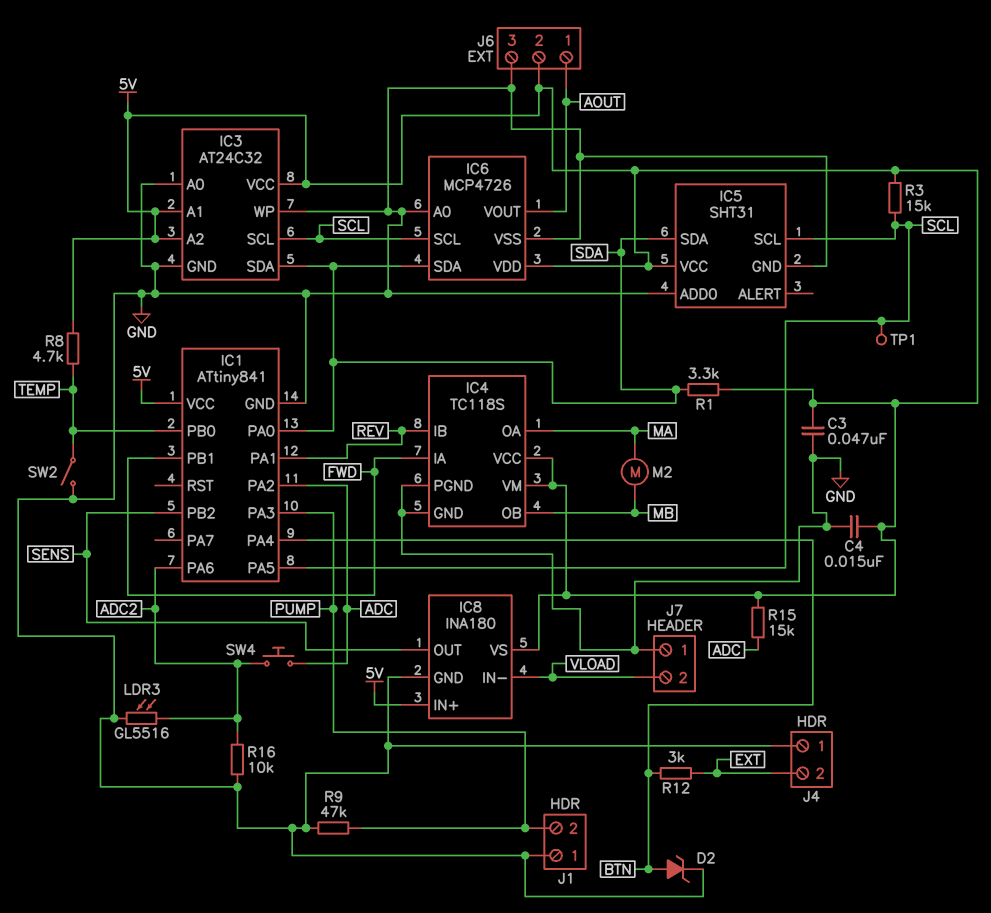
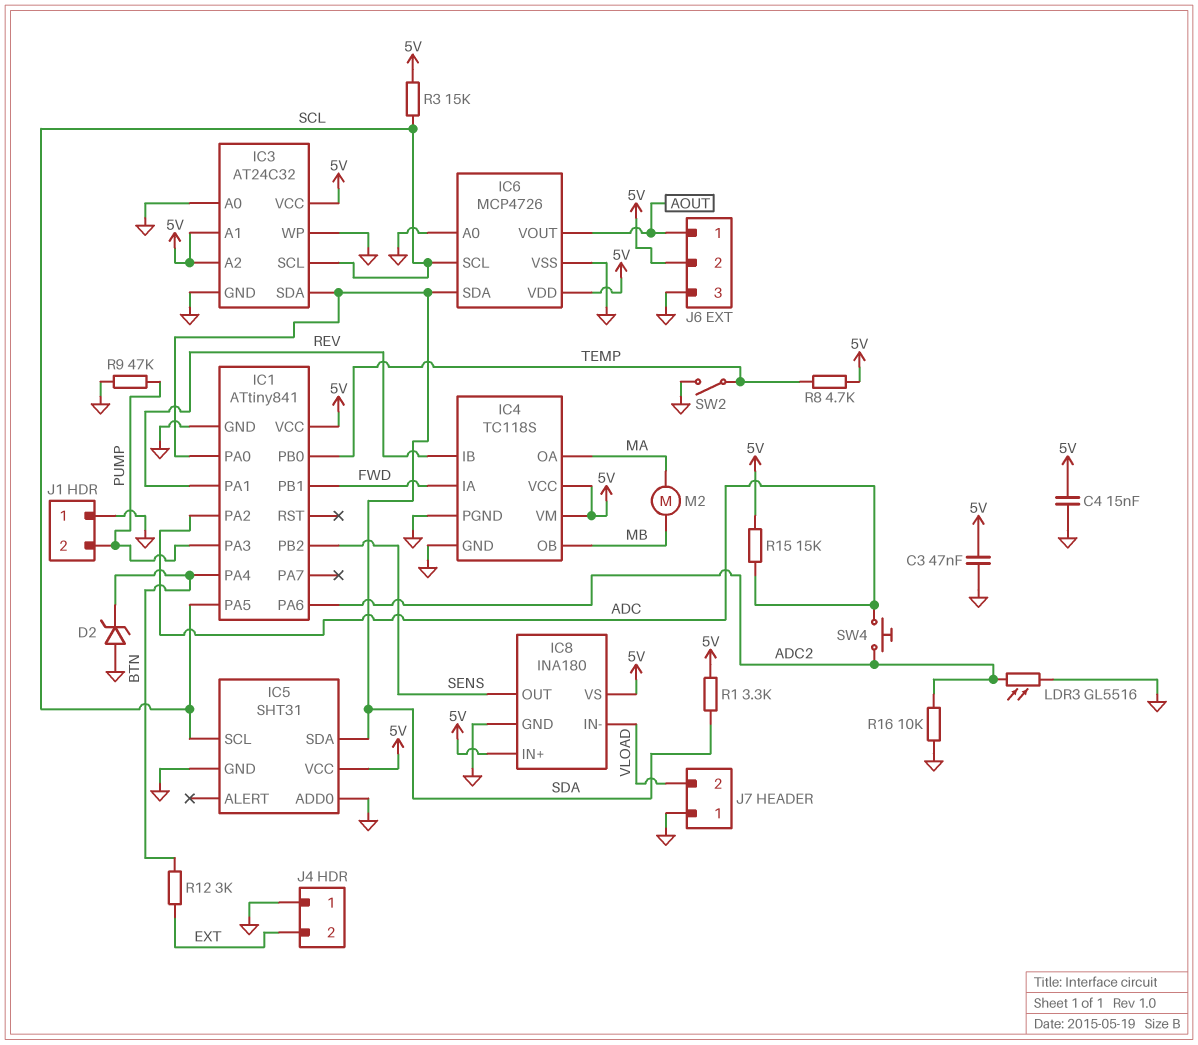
D2: zener (A BTN, K GND) -> zener (A GND, K BTN)
TP1: test point (SCL) -> none

